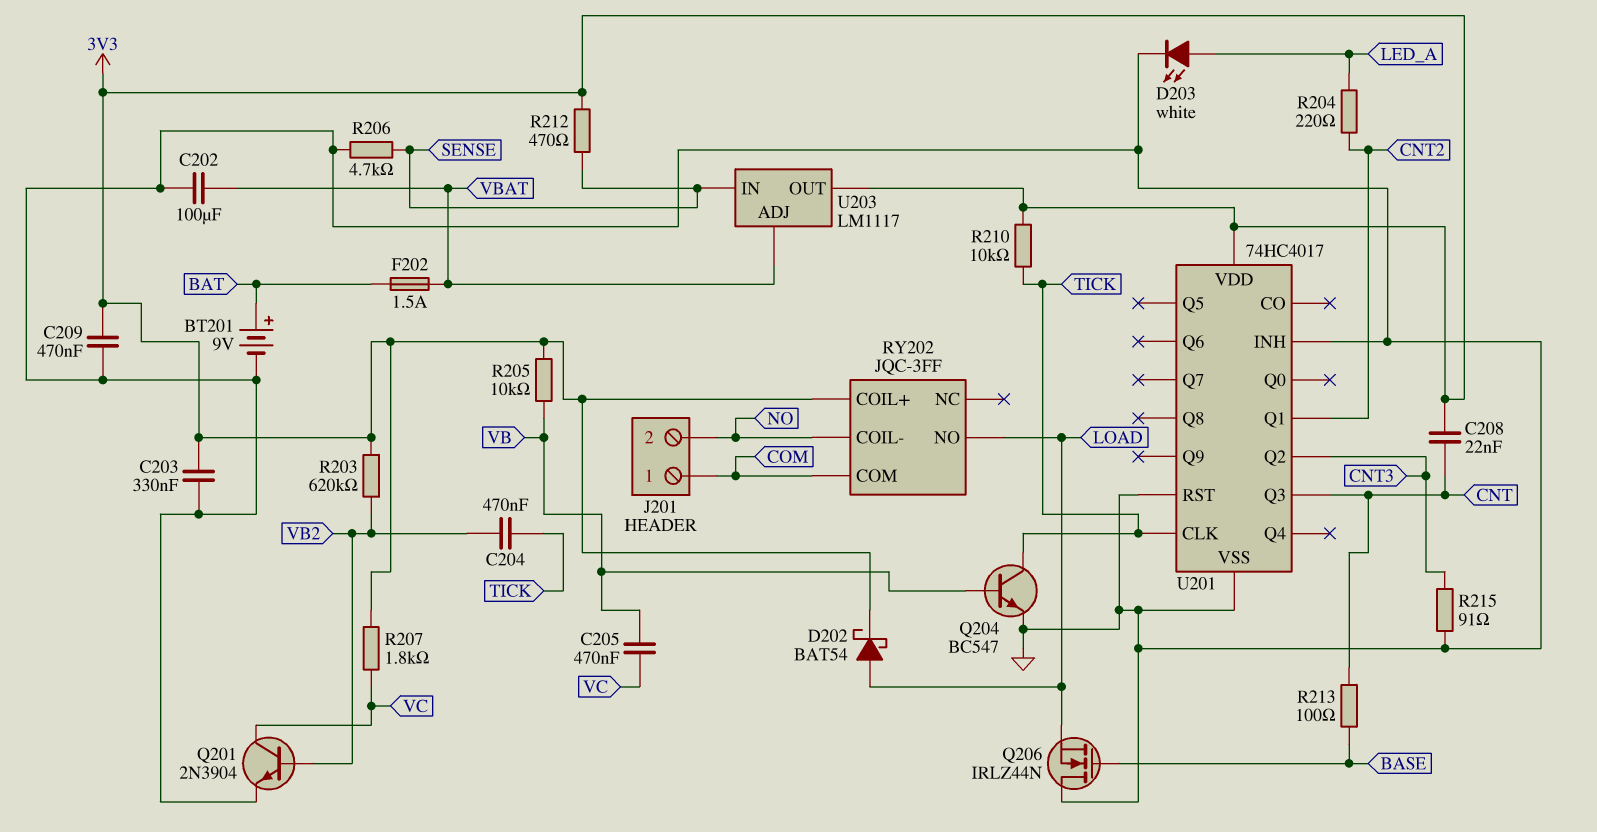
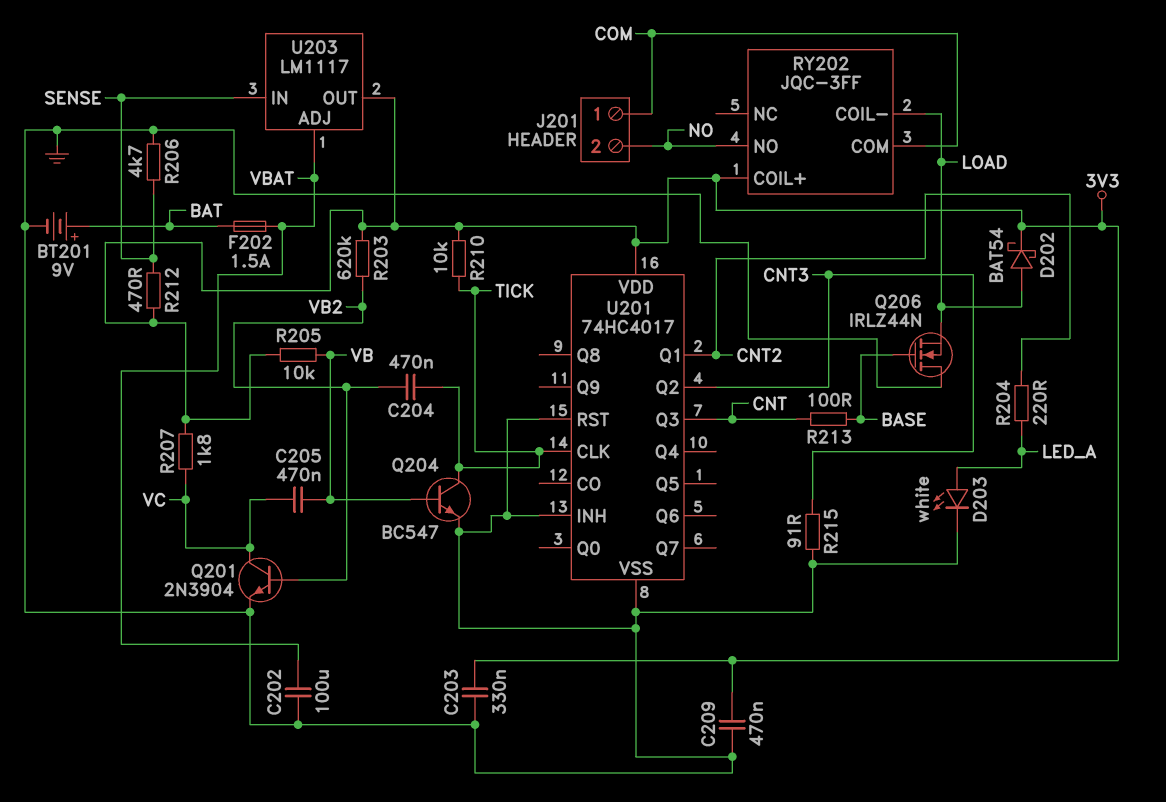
C208: 22nF (3V3, CNT) -> none
RY202 pin COIL-: NO -> LOAD
RY202 pin NO: LOAD -> NO

